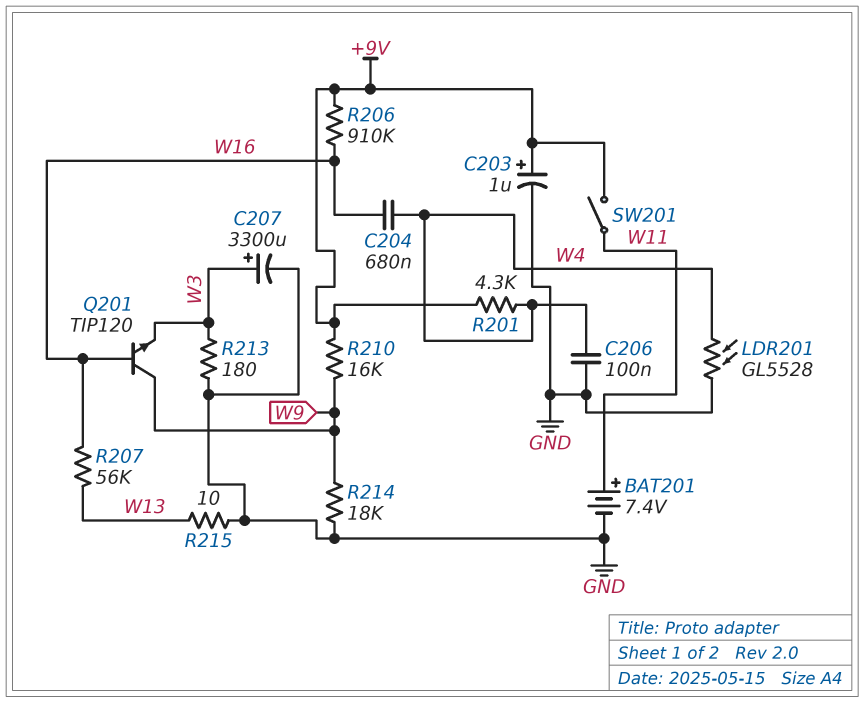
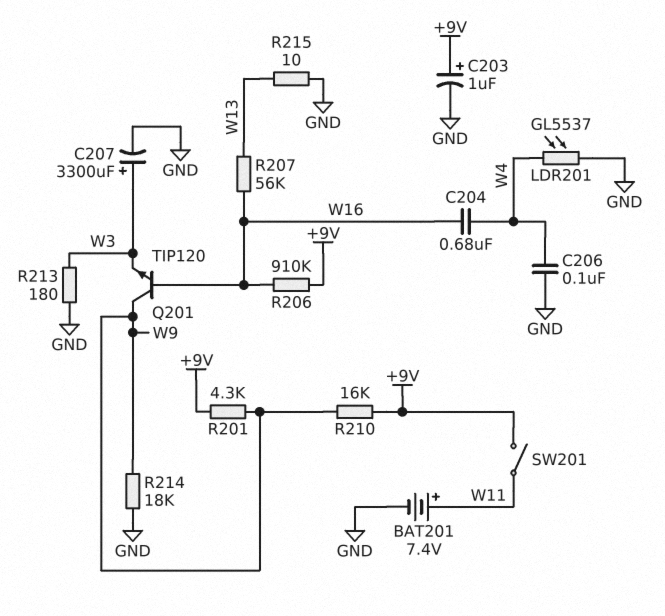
LDR201: GL5528 (GND, W4) -> GL5537 (GND, W4)
R201: 4.3k (+9V, W4) -> 4.3k (+9V, W9)

